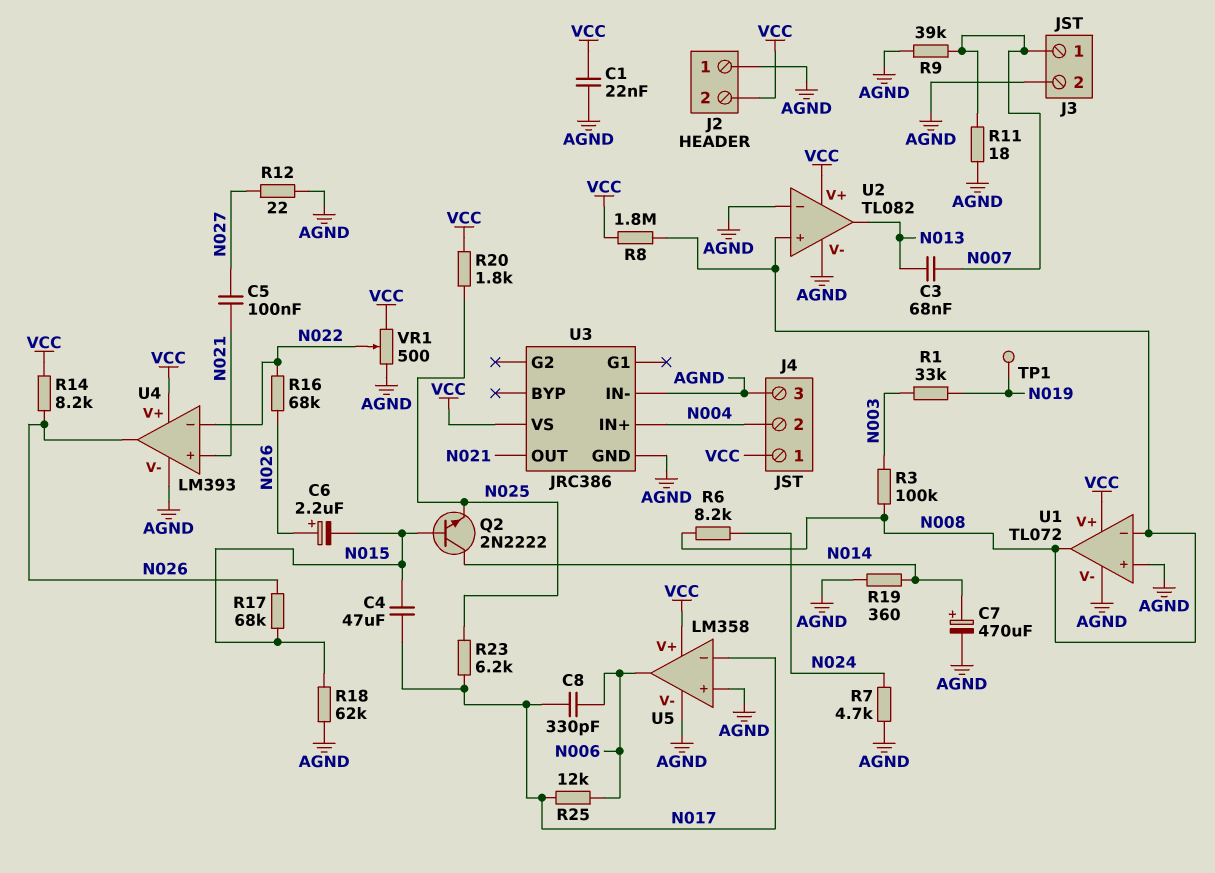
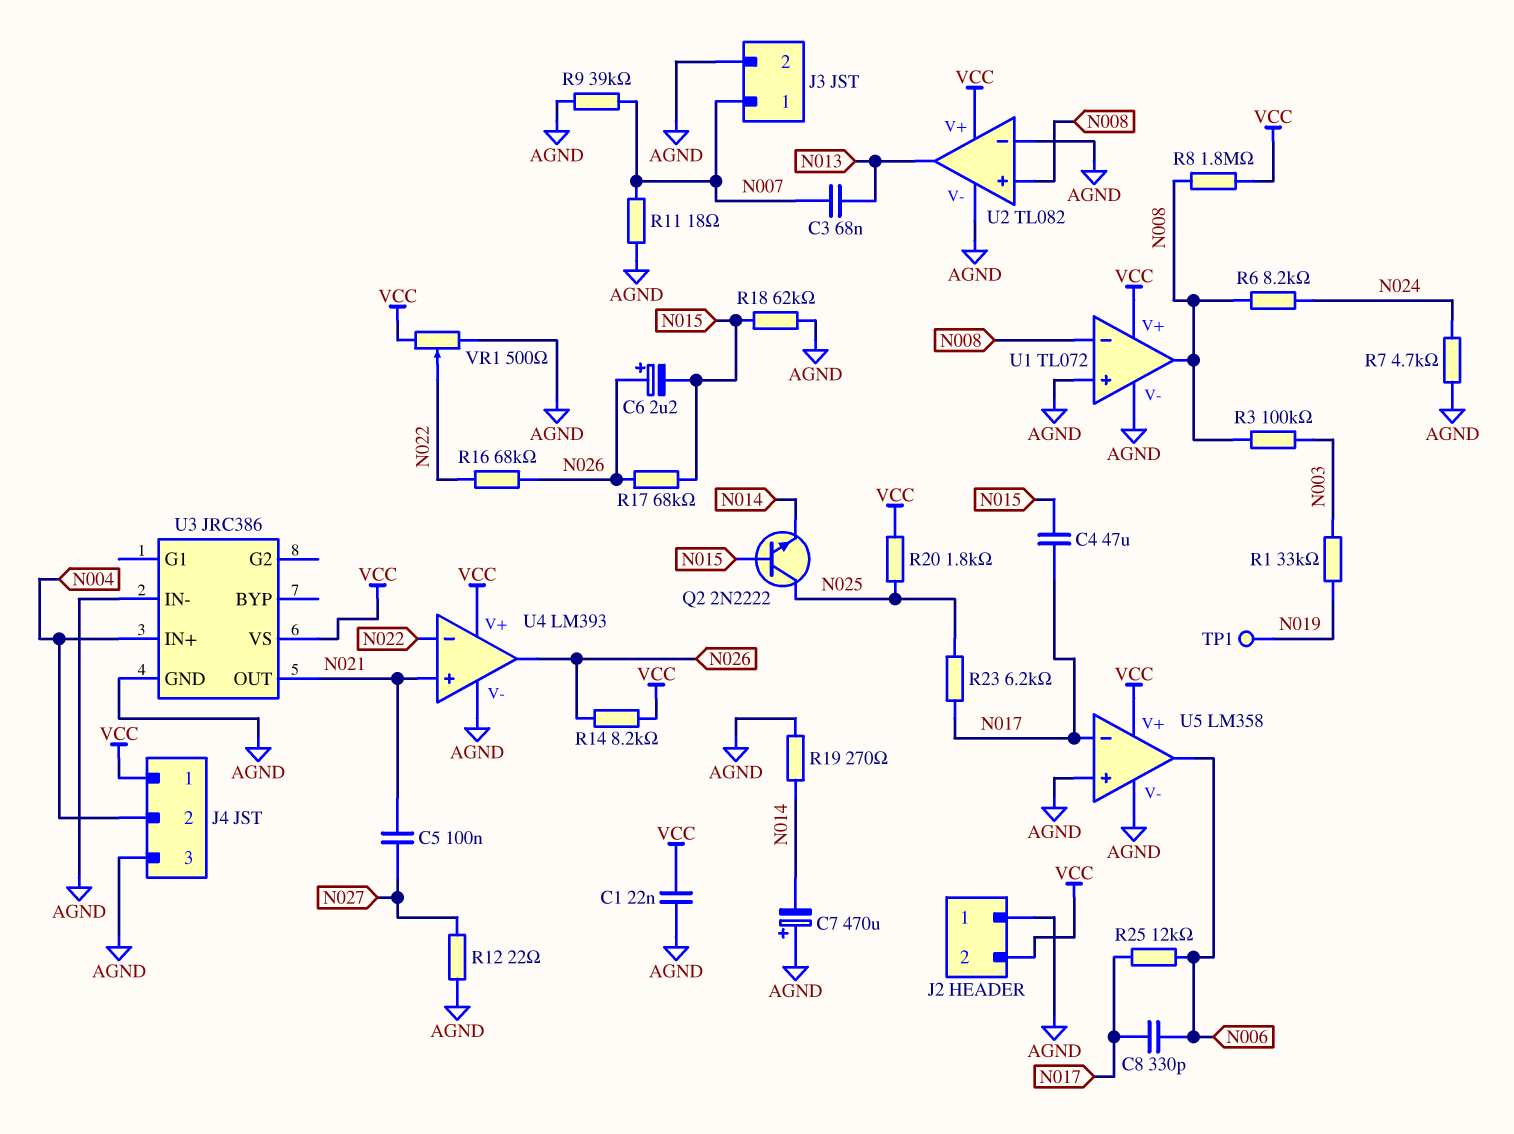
C7: 470uF (plus N014, minus AGND) -> 470uF (plus AGND, minus N014)
Q2: NPN 2N2222 (B N015, C N014, E N025) -> NPN 2N2222 (B N015, C N025, E N014)
R19: 360 (AGND, N014) -> 270 (AGND, N014)

